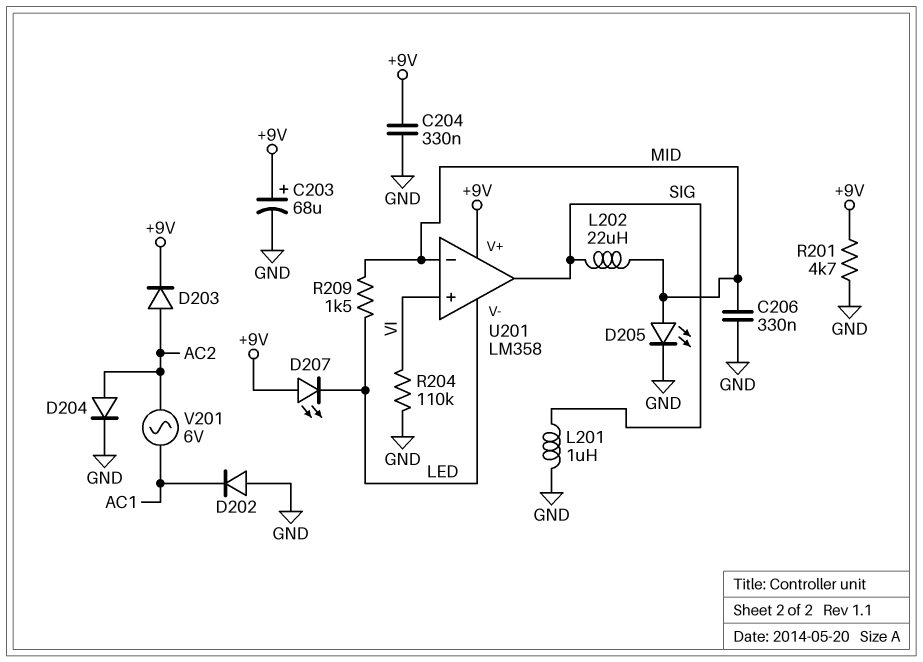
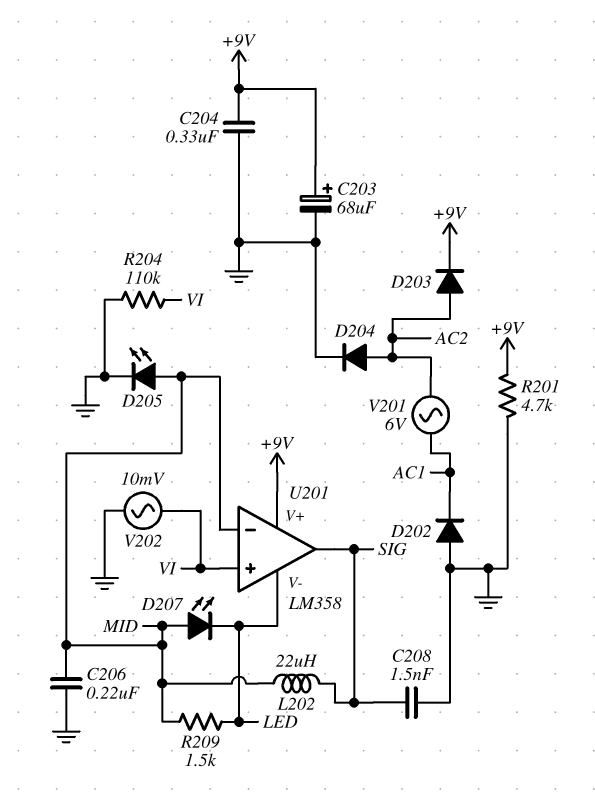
C206: 330nF (GND, MID) -> 220nF (GND, MID)
C208: none -> 1.5nF (GND, SIG)
D207: LED (A +9V, K LED) -> LED (A MID, K LED)
L201: 1uH (GND, SIG) -> none
V202: none -> AC 10mV (GND, VI)

